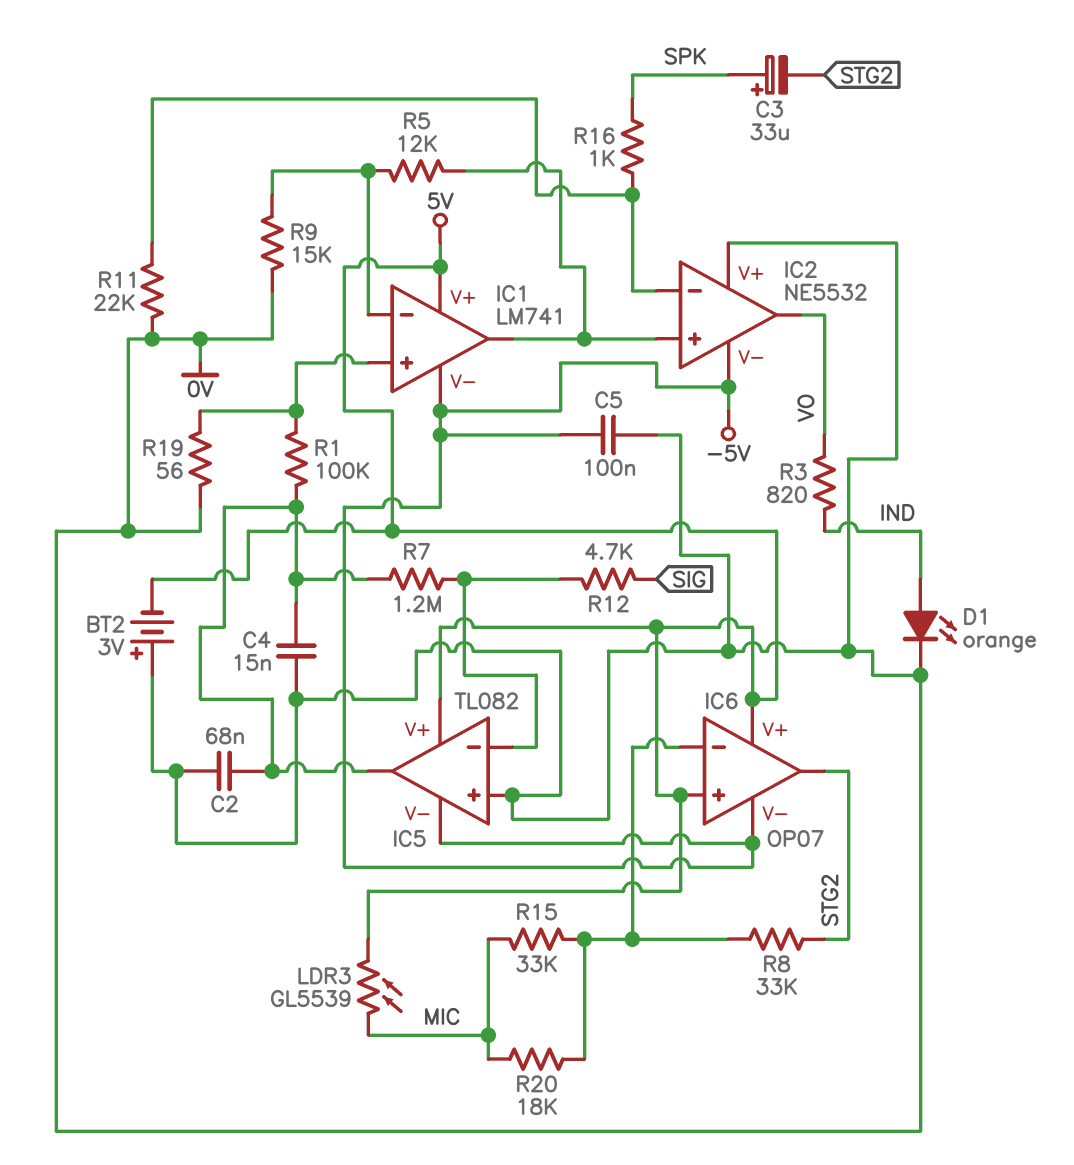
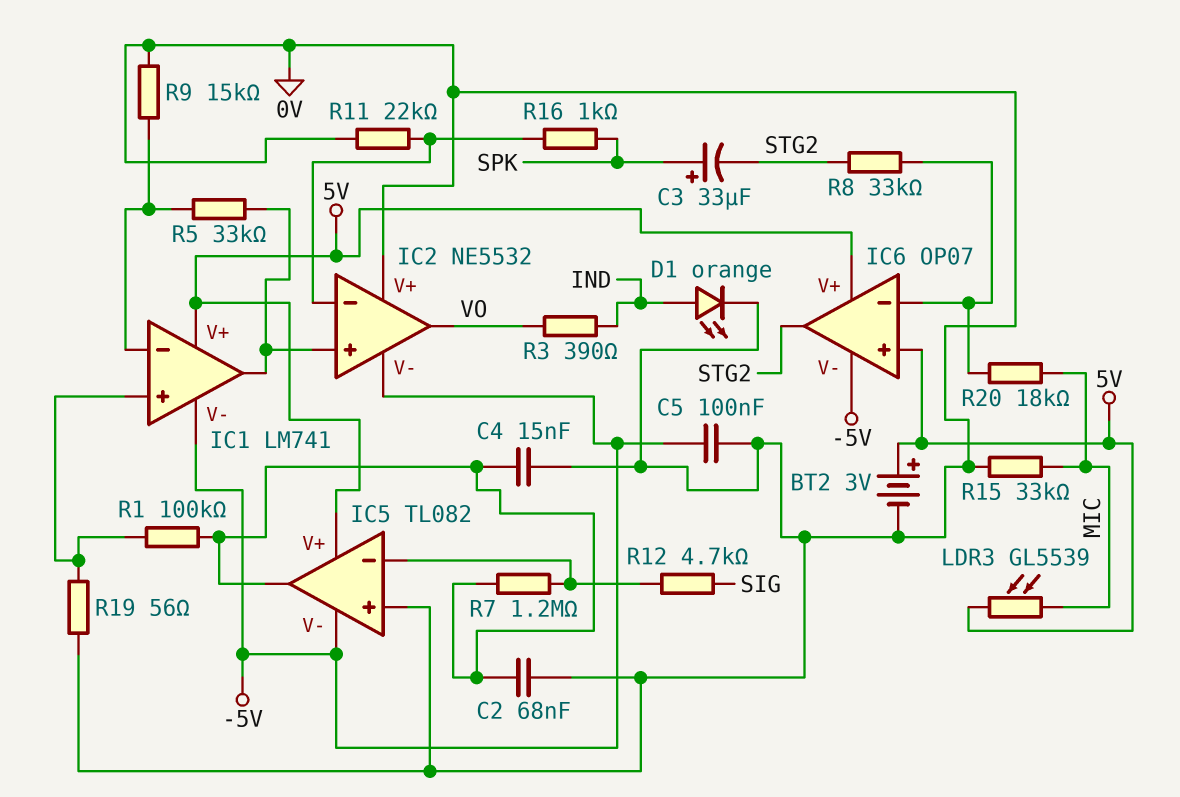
BT2: 3V (plus 0V, minus 5V) -> 3V (plus 5V, minus 0V)
R3: 820 (IND, VO) -> 390 (IND, VO)
R5: 12k (IC1/in-, IC1/out) -> 33k (IC1/in-, IC1/out)
R15: 33k (IC6/in-, MIC) -> 33k (0V, MIC)

